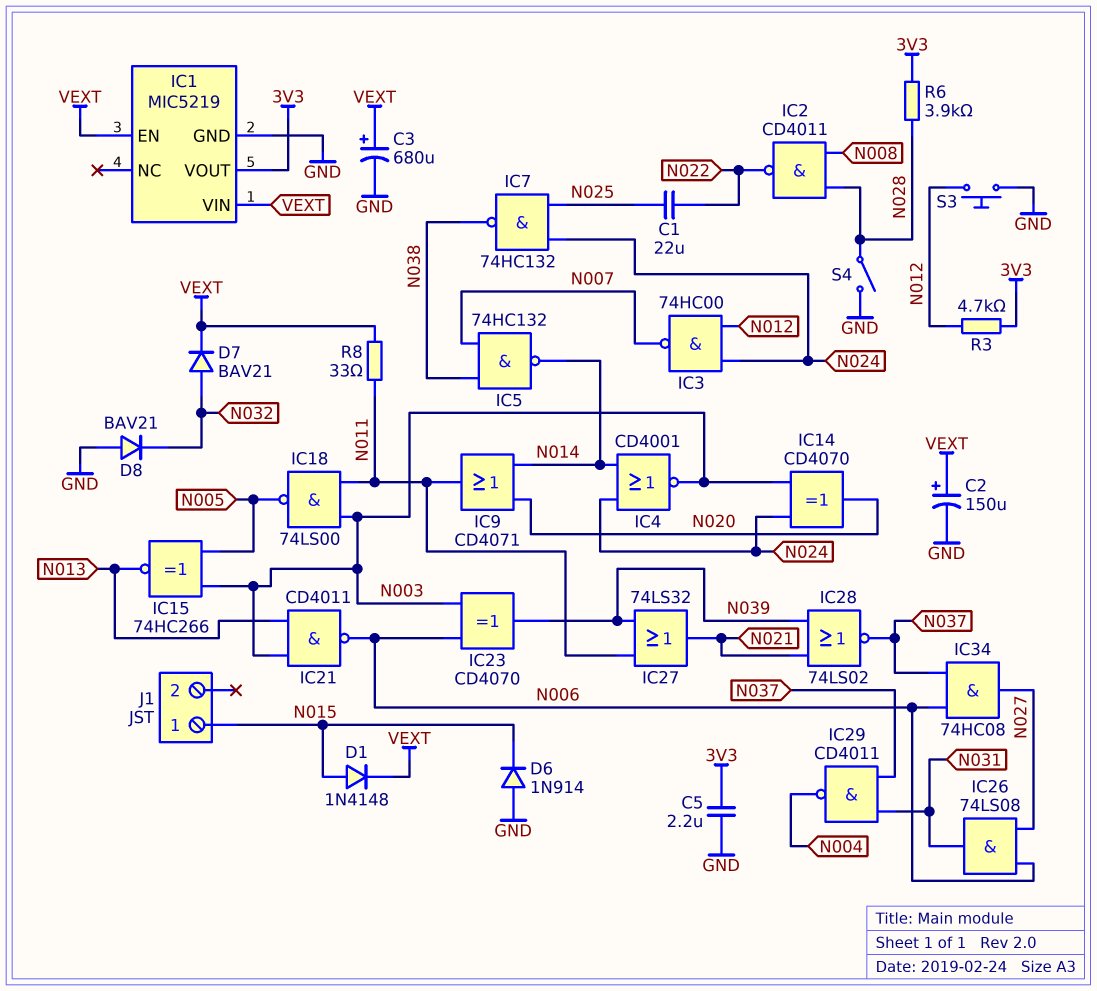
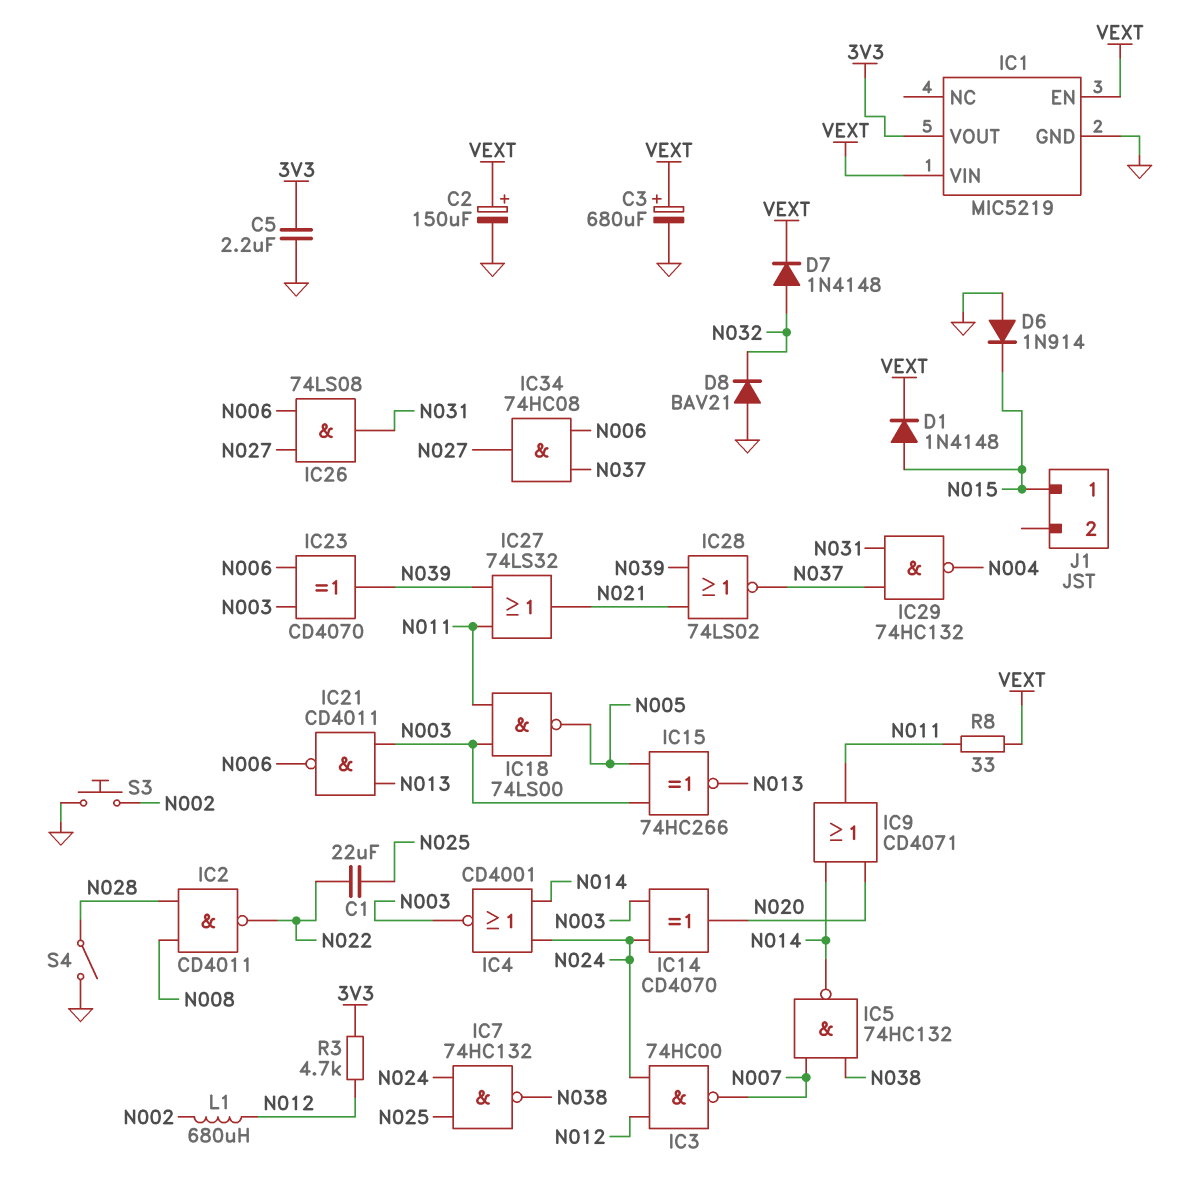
D7: diode BAV21 (A N032, K VEXT) -> diode 1N4148 (A N032, K VEXT)
IC29: NAND CD4011 (in N031, in N037, out N004) -> NAND 74HC132 (in N031, in N037, out N004)
L1: none -> 680uH (N002, N012)
R6: 3.9k (3V3, N028) -> none
S3: button (GND, N012) -> button (GND, N002)

